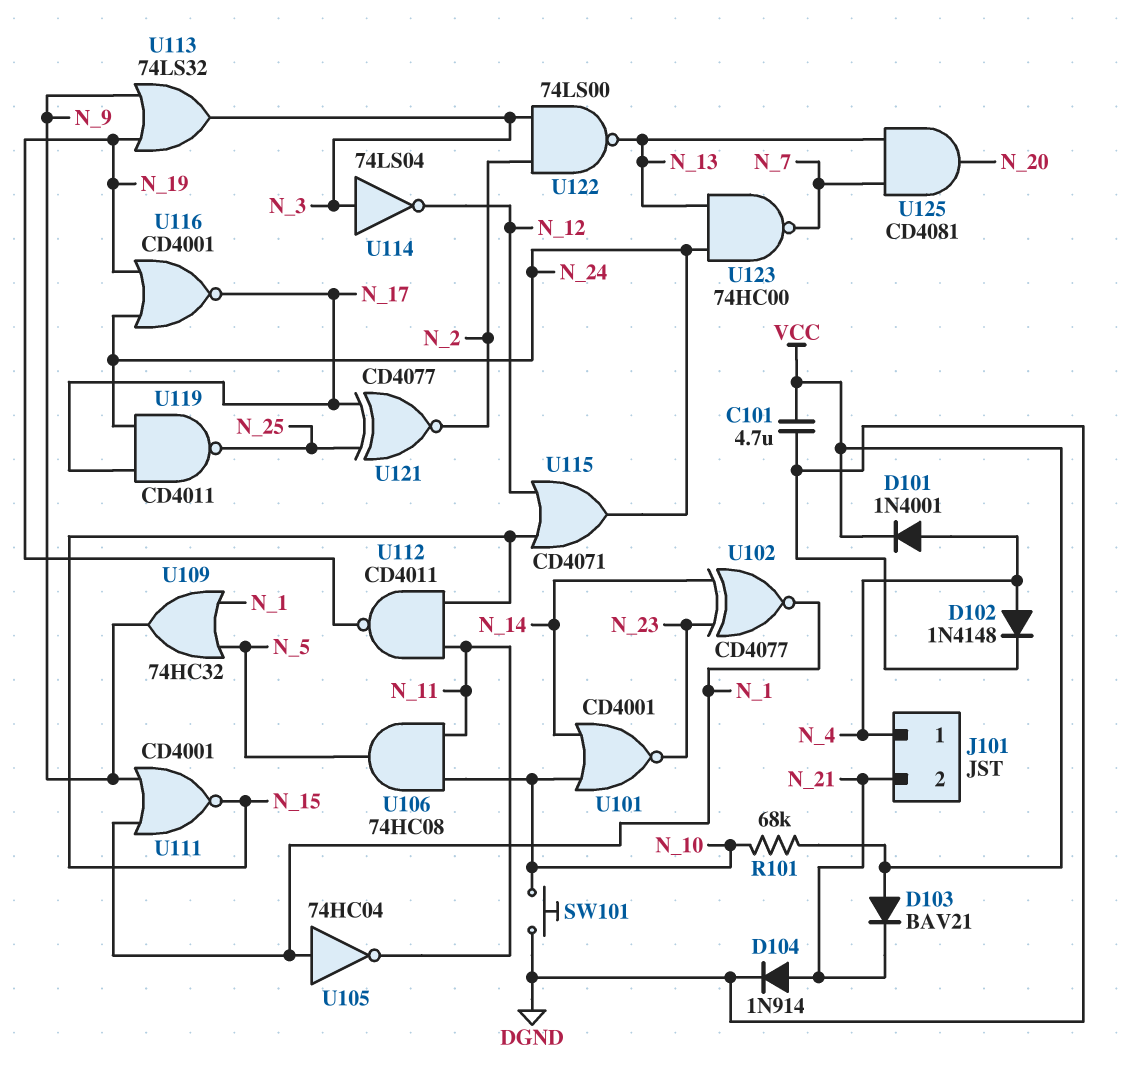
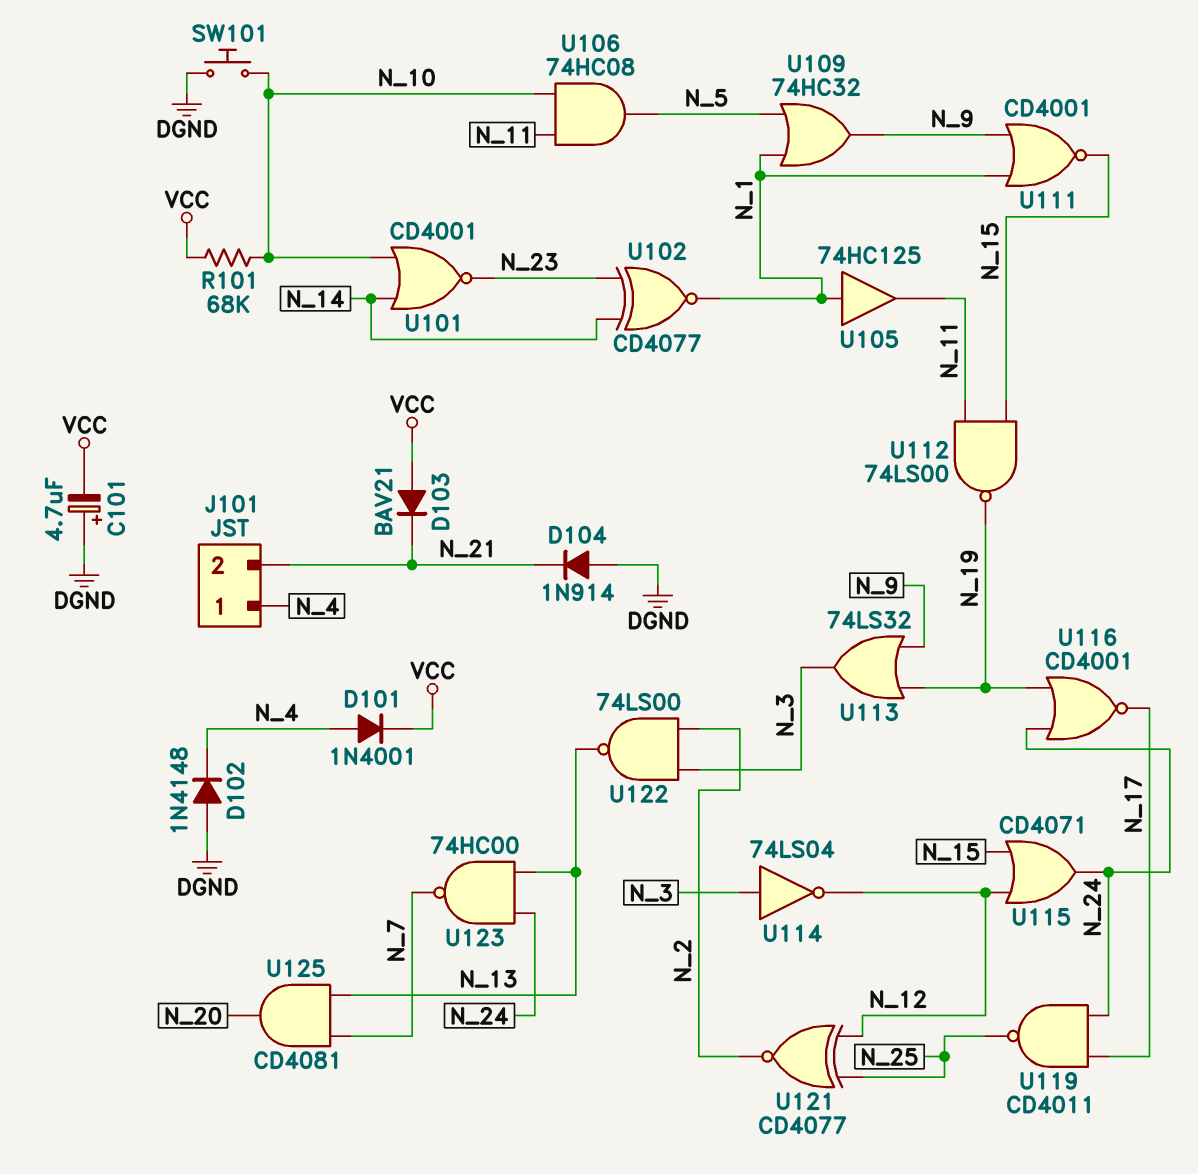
C101: 4.7uF (DGND, VCC) -> 4.7uF (plus DGND, minus VCC)
D102: diode 1N4148 (A N_4, K DGND) -> diode 1N4148 (A DGND, K N_4)
D104: diode 1N914 (A N_21, K DGND) -> diode 1N914 (A DGND, K N_21)
U105: NOT 74HC04 (in N_1, out N_11) -> buffer 74HC125 (in N_1, out N_11)
U112: NAND CD4011 (in N_11, in N_15, out N_19) -> NAND 74LS00 (in N_11, in N_15, out N_19)
U121: XNOR CD4077 (in N_17, in N_25, out N_2) -> XNOR CD4077 (in N_12, in N_25, out N_2)

